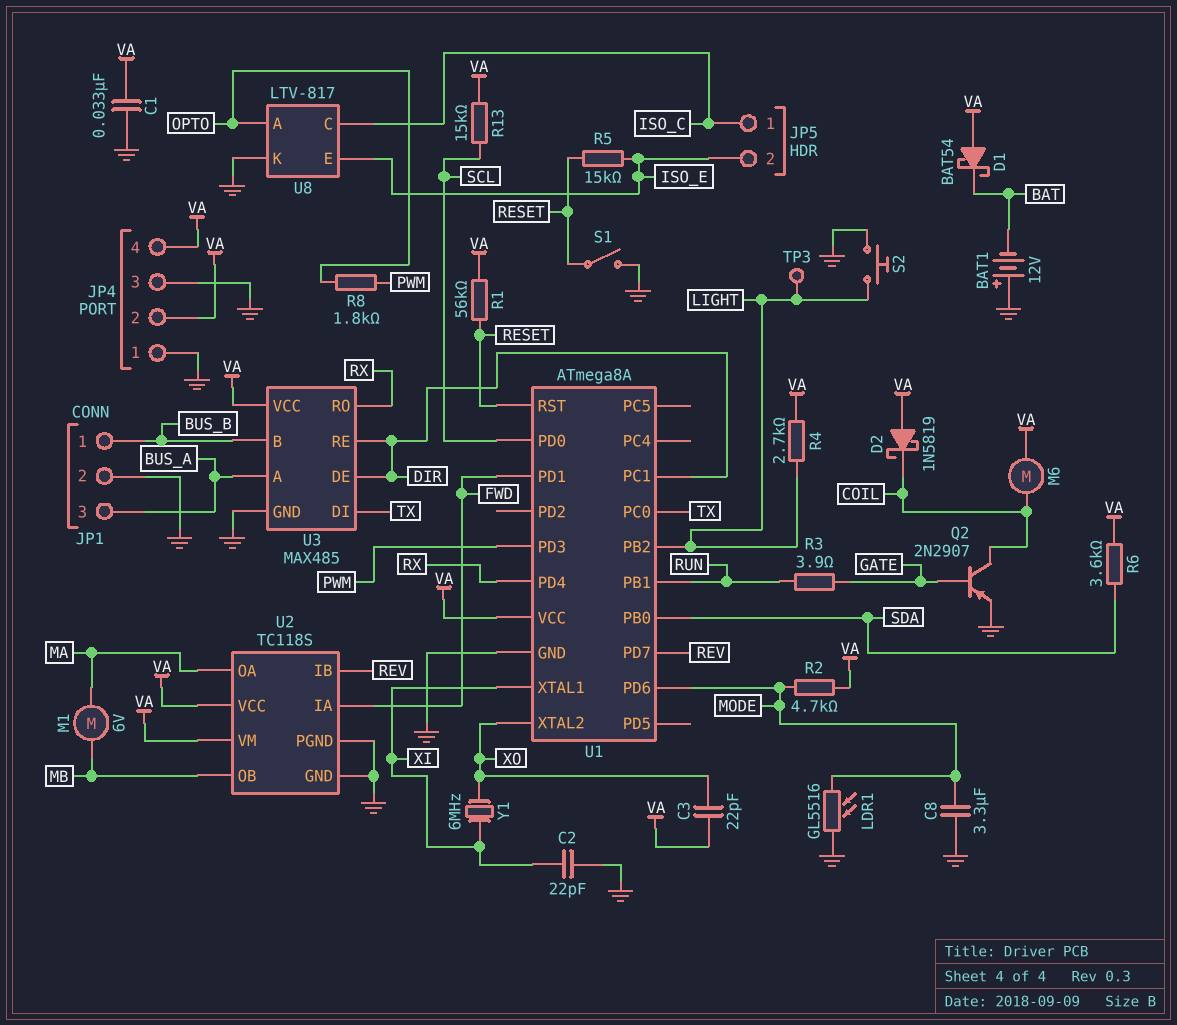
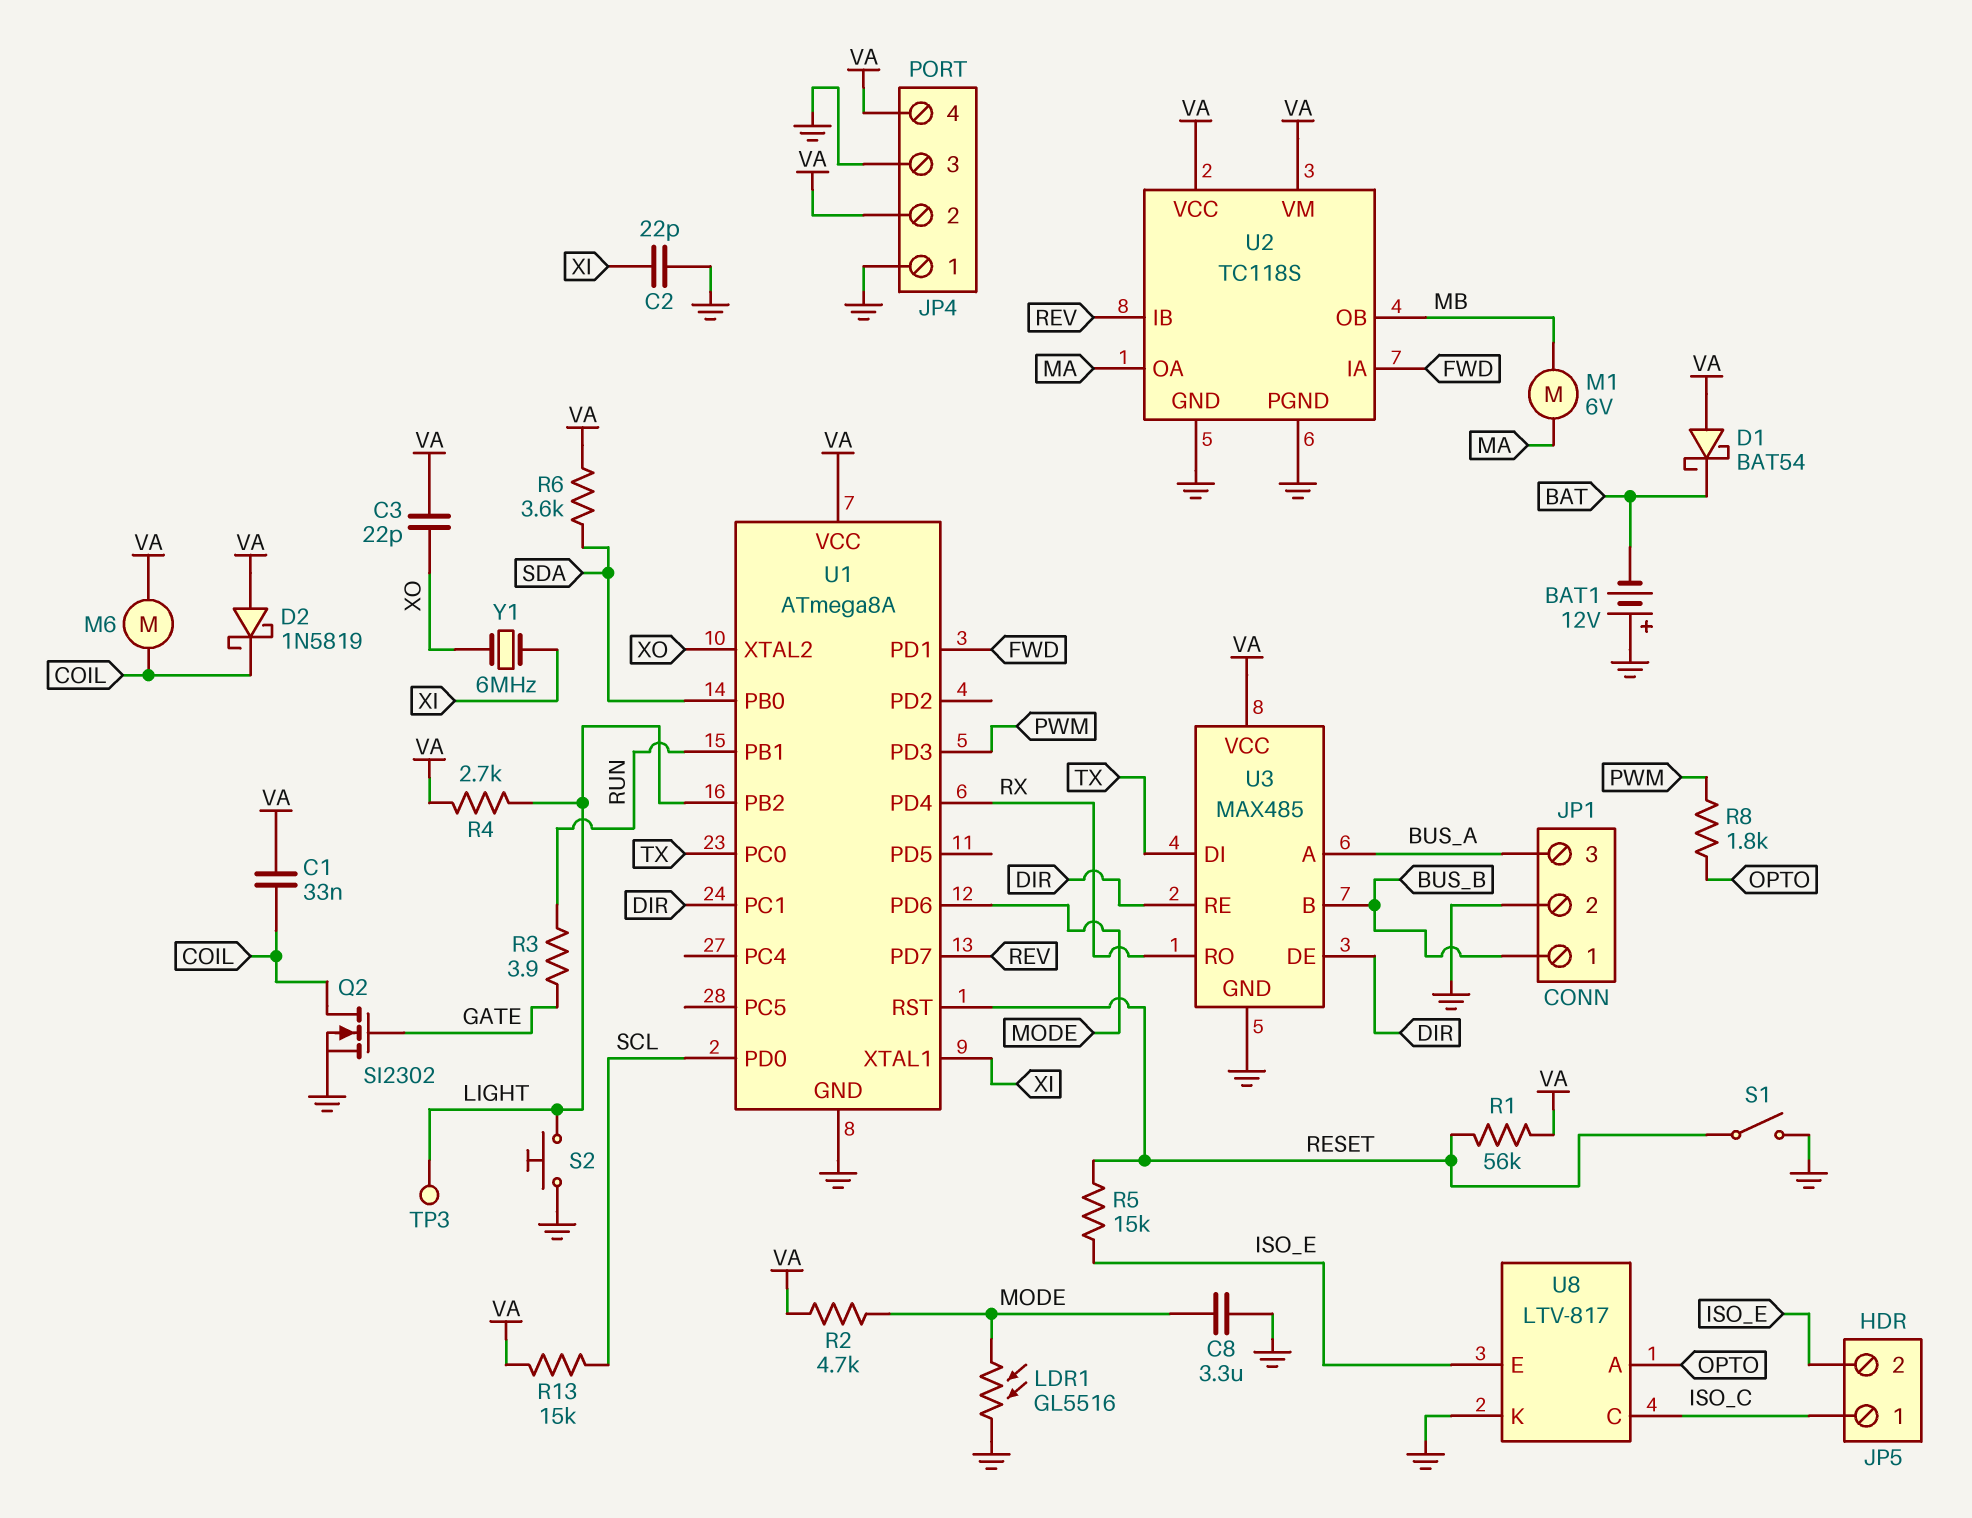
C1: 33nF (GND, VA) -> 33nF (COIL, VA)
Q2: PNP 2N2907 (B GATE, C COIL, E GND) -> NMOS SI2302 (G GATE, D COIL, S GND)

